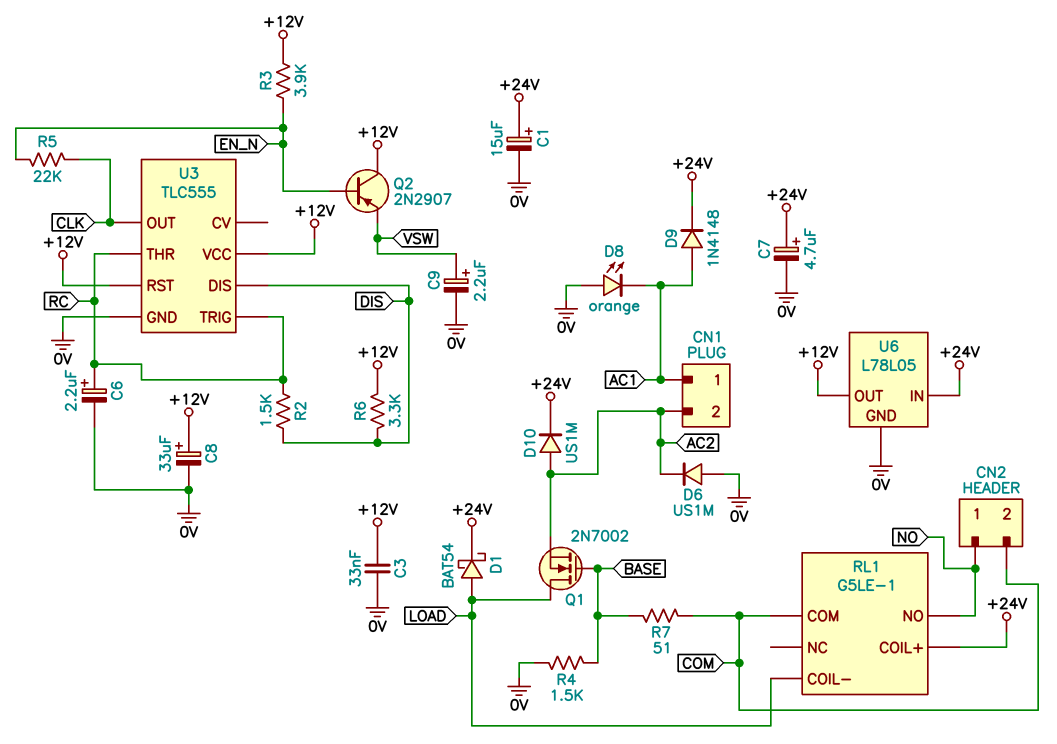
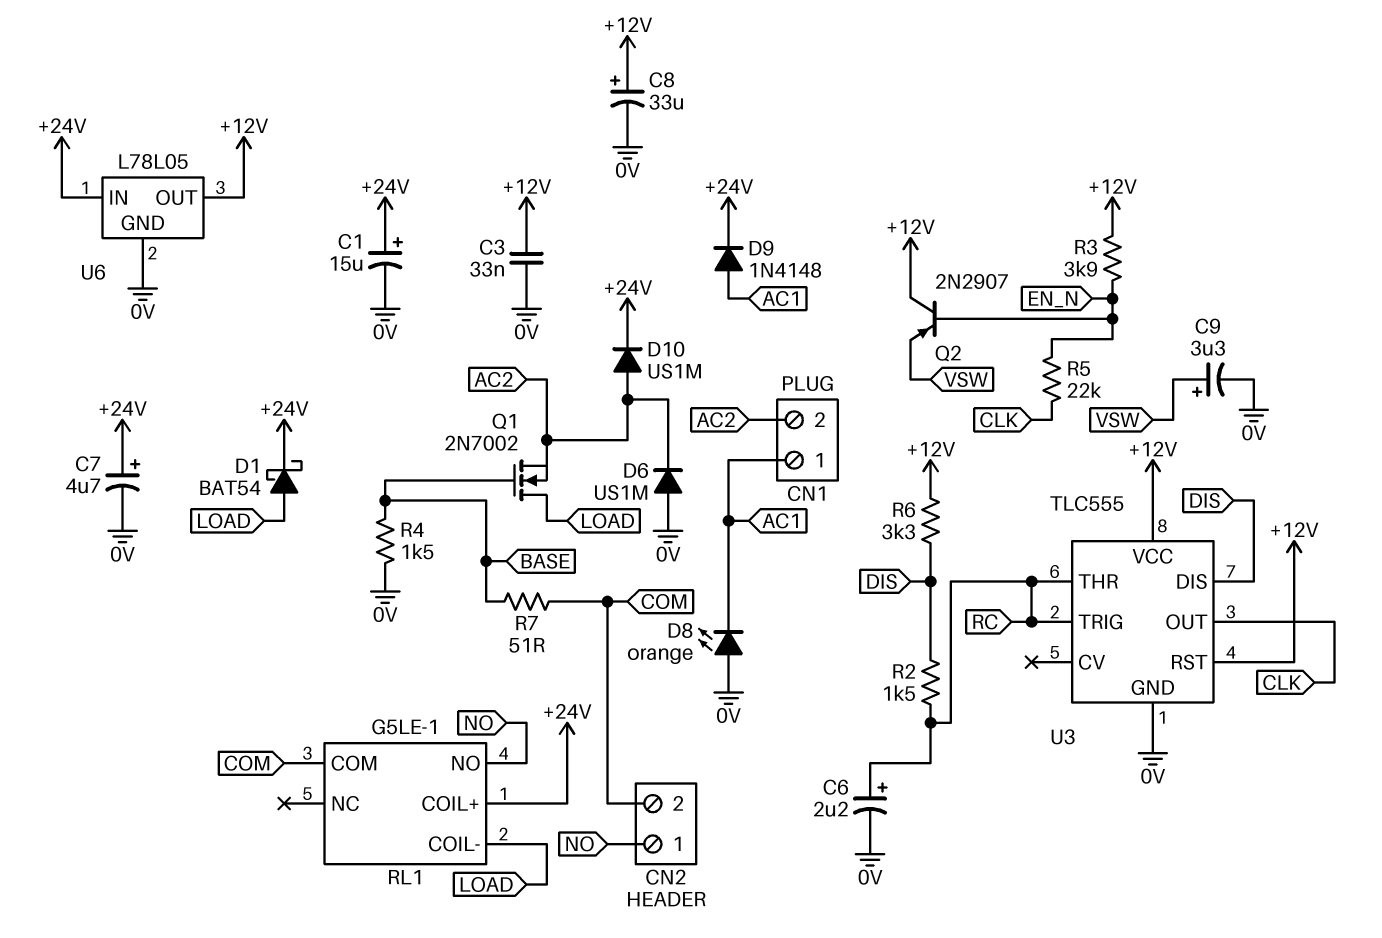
C9: 2.2uF (plus VSW, minus 0V) -> 3.3uF (plus VSW, minus 0V)

